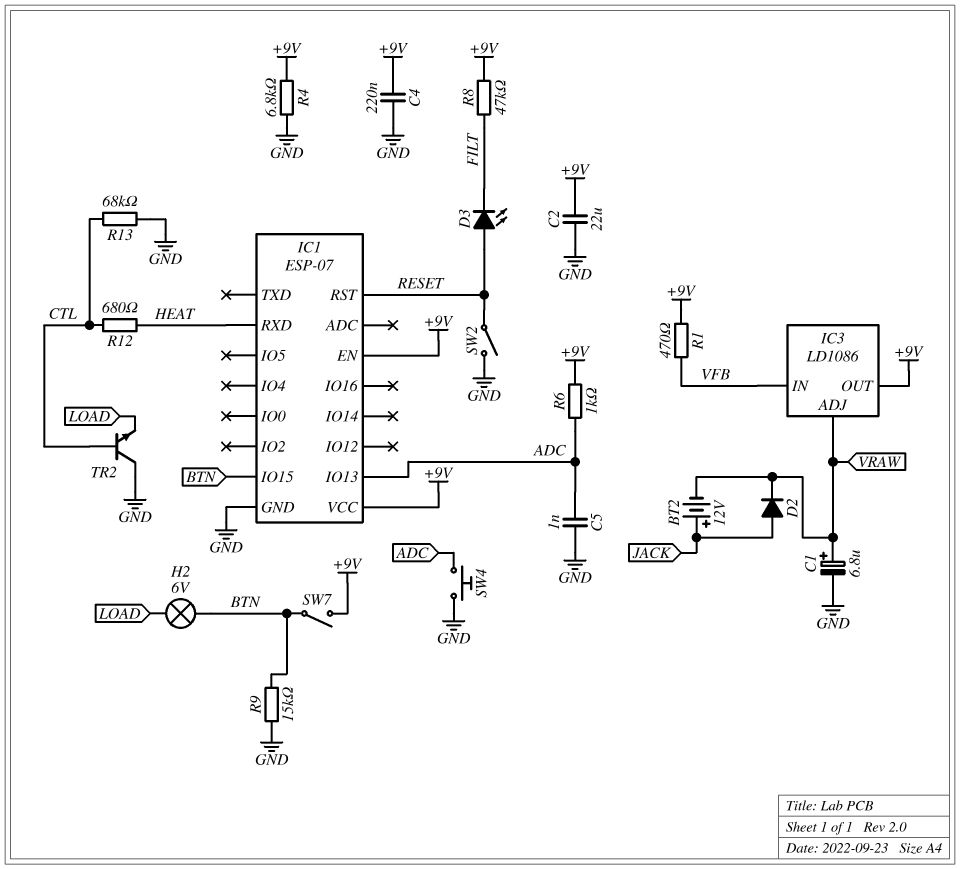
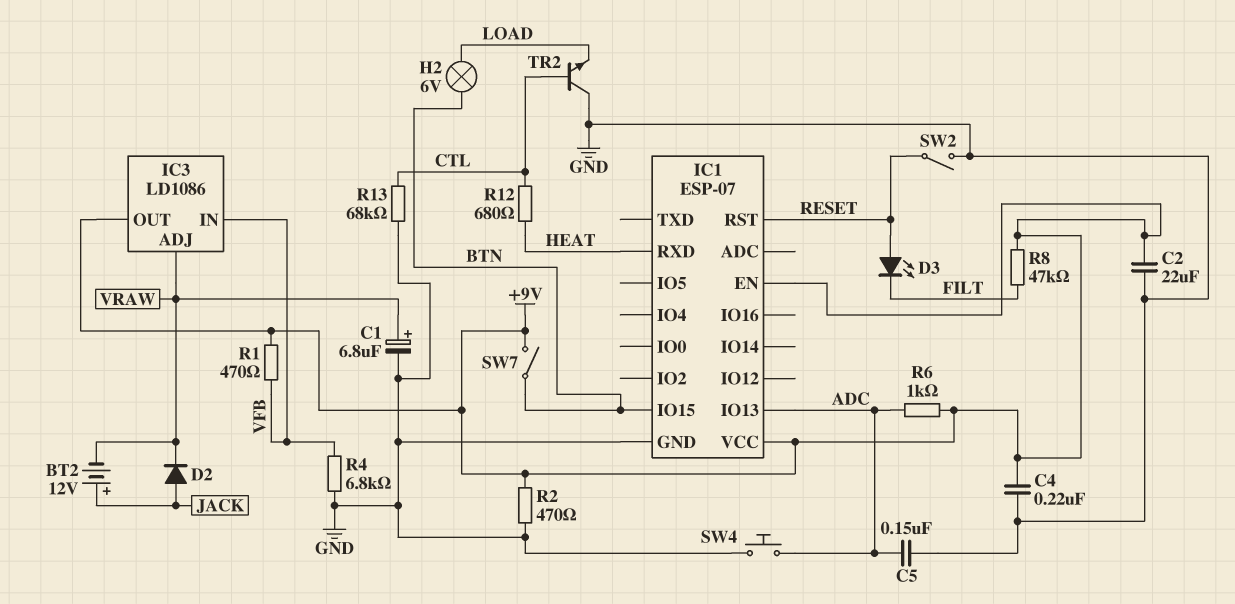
C5: 1nF (ADC, GND) -> 150nF (ADC, GND)
R2: none -> 470 (+9V, GND)
R4: 6.8k (+9V, GND) -> 6.8k (GND, VFB)
R9: 15k (BTN, GND) -> none

